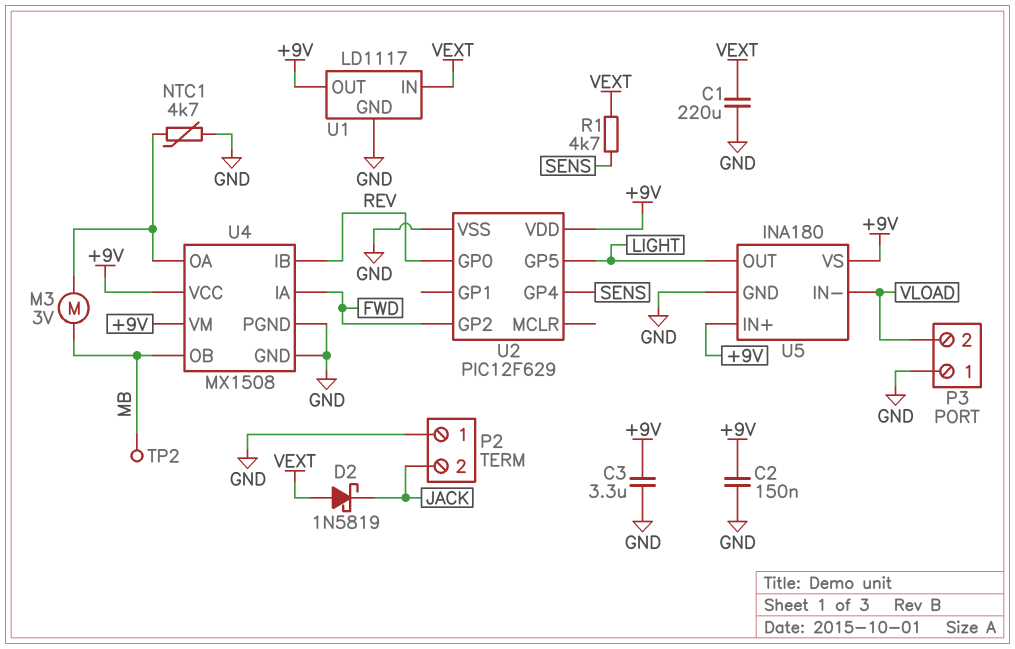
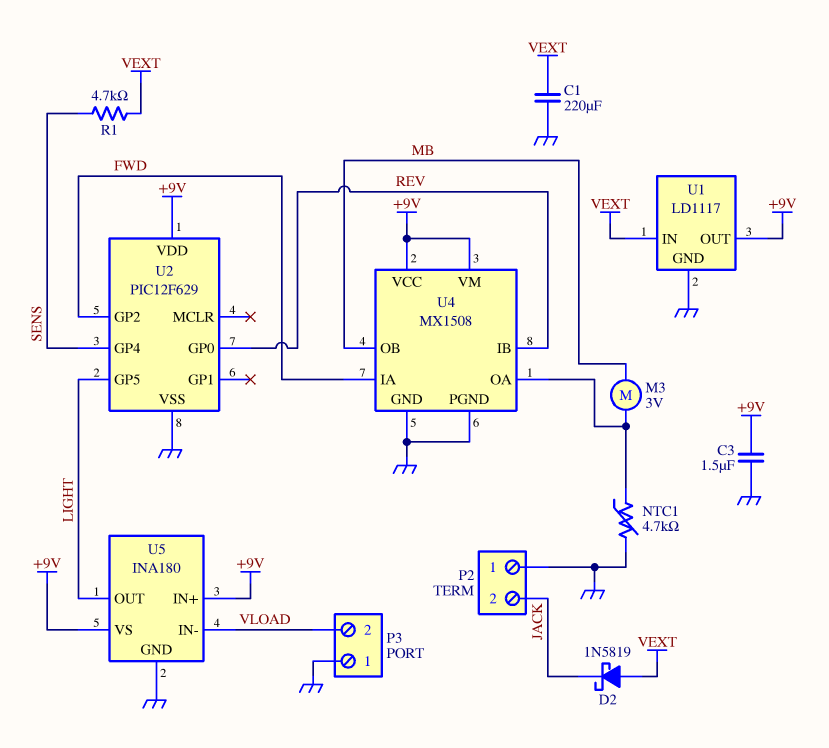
C2: 150nF (+9V, GND) -> none
C3: 3.3uF (+9V, GND) -> 1.5uF (+9V, GND)
TP2: test point (MB) -> none

